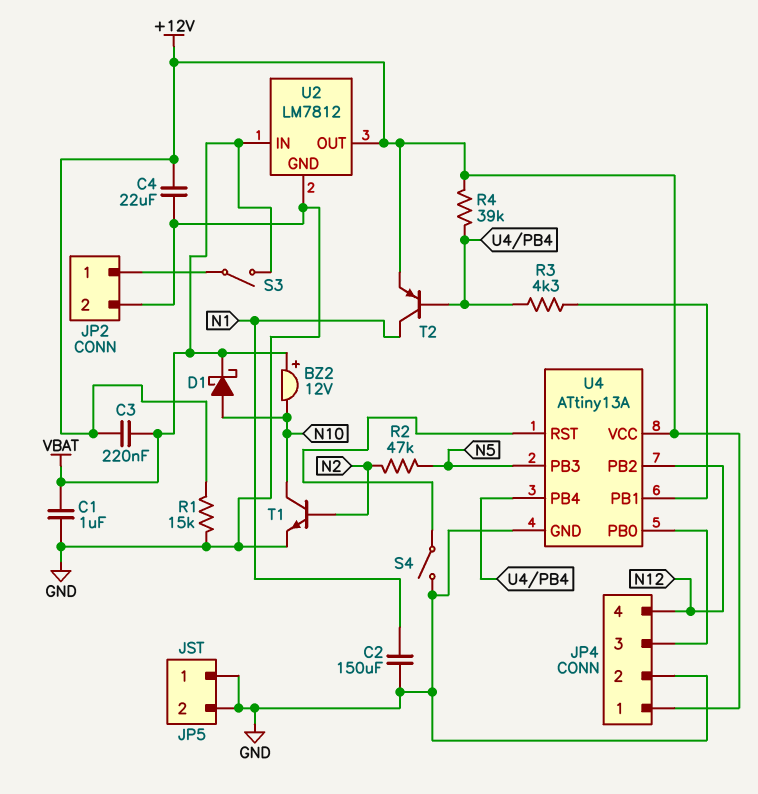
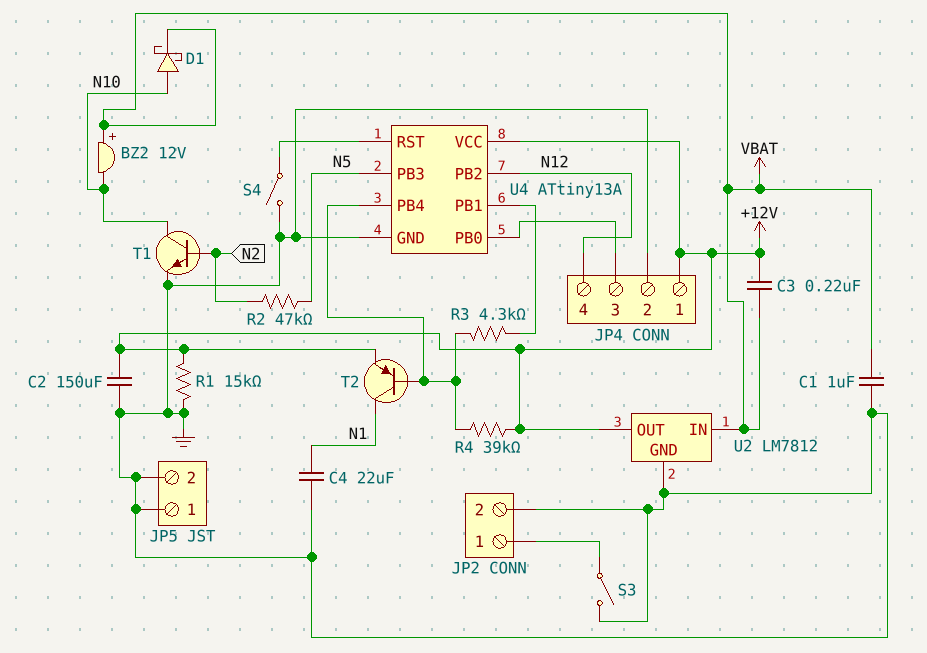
C2: 150uF (GND, N1) -> 150uF (+12V, GND)
C4: 22uF (+12V, GND) -> 22uF (GND, N1)
S3: switch (JP2/1, VBAT) -> switch (GND, JP2/1)

